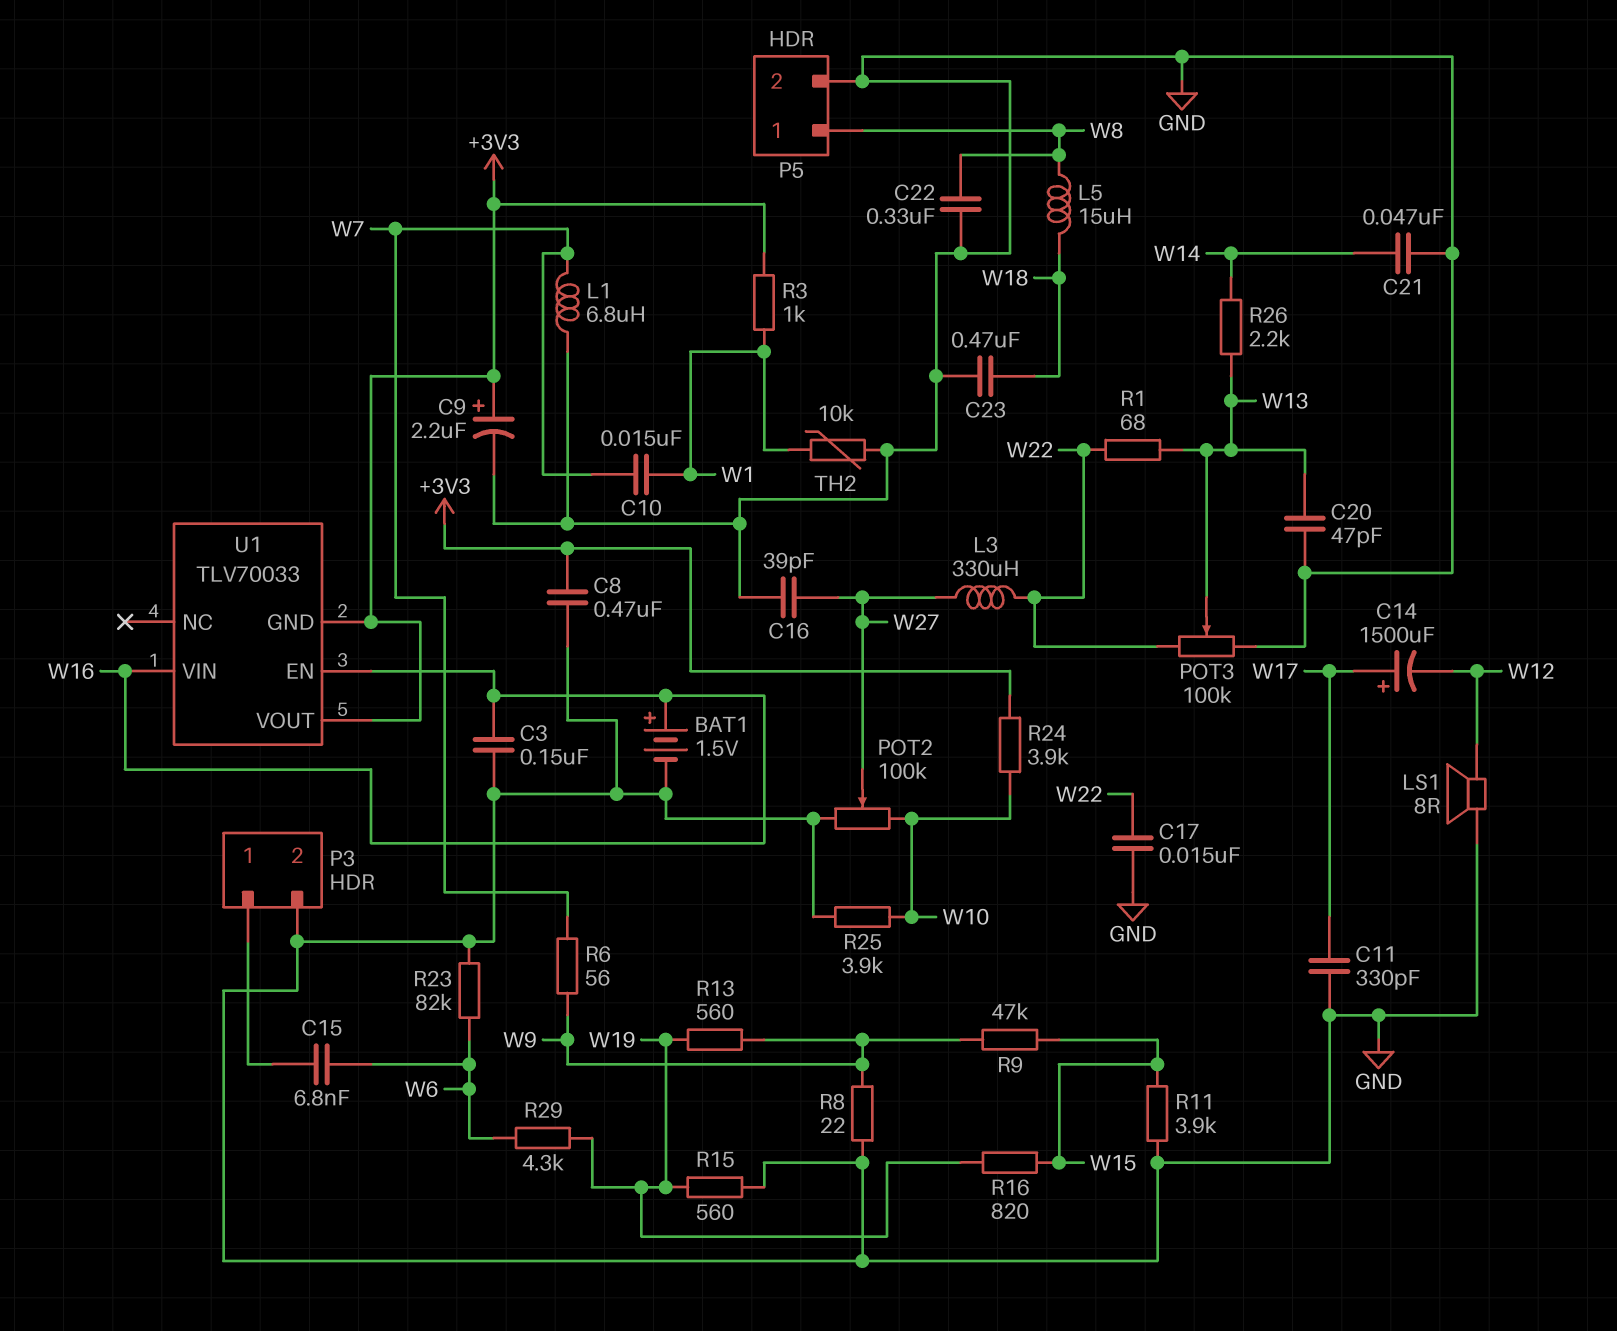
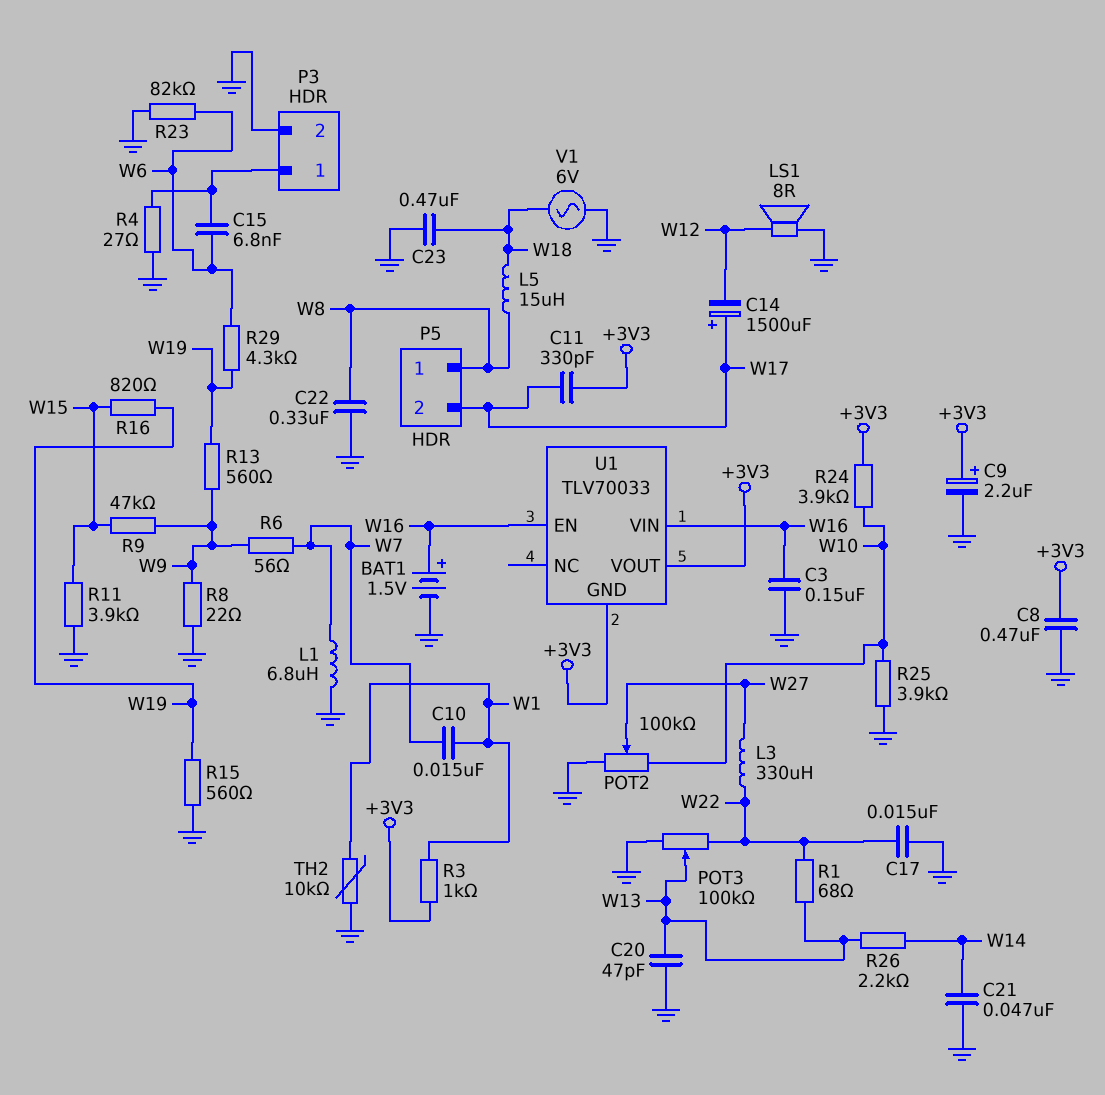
C11: 330pF (GND, W17) -> 330pF (+3V3, W17)
C16: 39pF (GND, W27) -> none
P5 pin 2: GND -> W17
R4: none -> 27 (GND, P3/1)
V1: none -> AC 6V (GND, W18)

